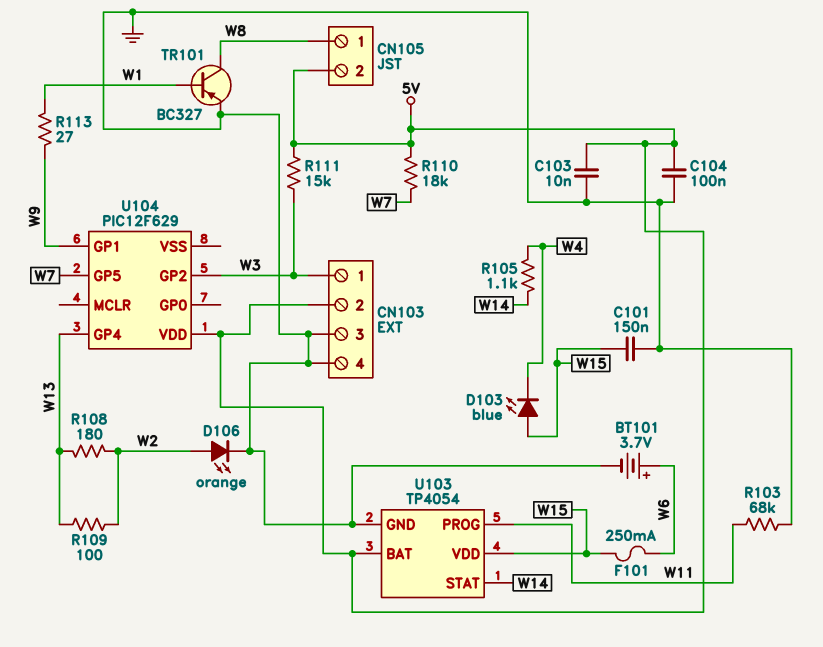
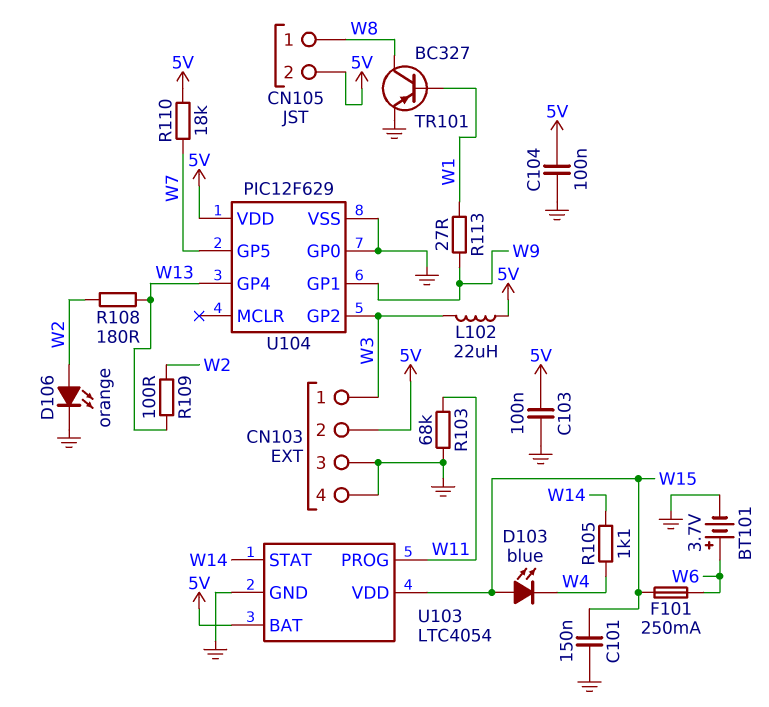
C103: 10nF (5V, GND) -> 100nF (5V, GND)
L102: none -> 22uH (5V, W3)
R111: 15k (5V, W3) -> none
U103: TP4054 -> LTC4054
U104 pin GP0: none -> GND
U104 pin VSS: none -> GND

